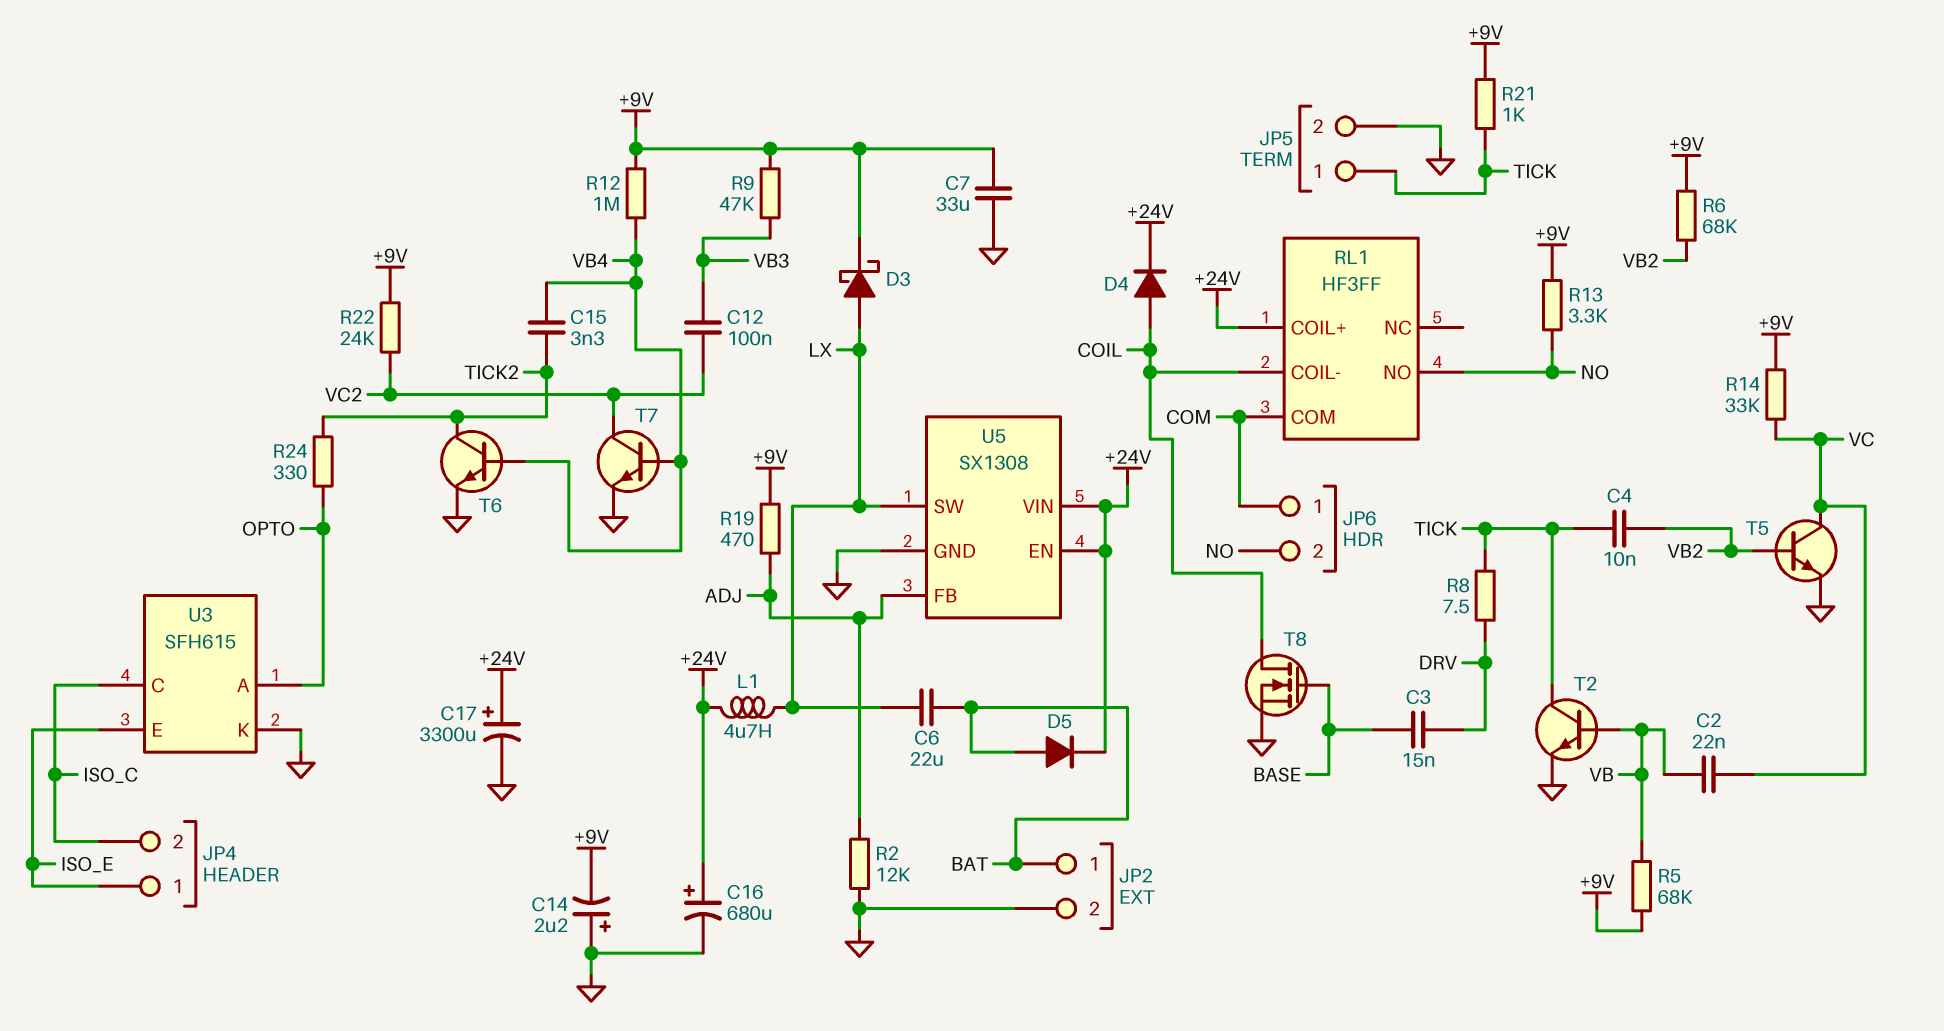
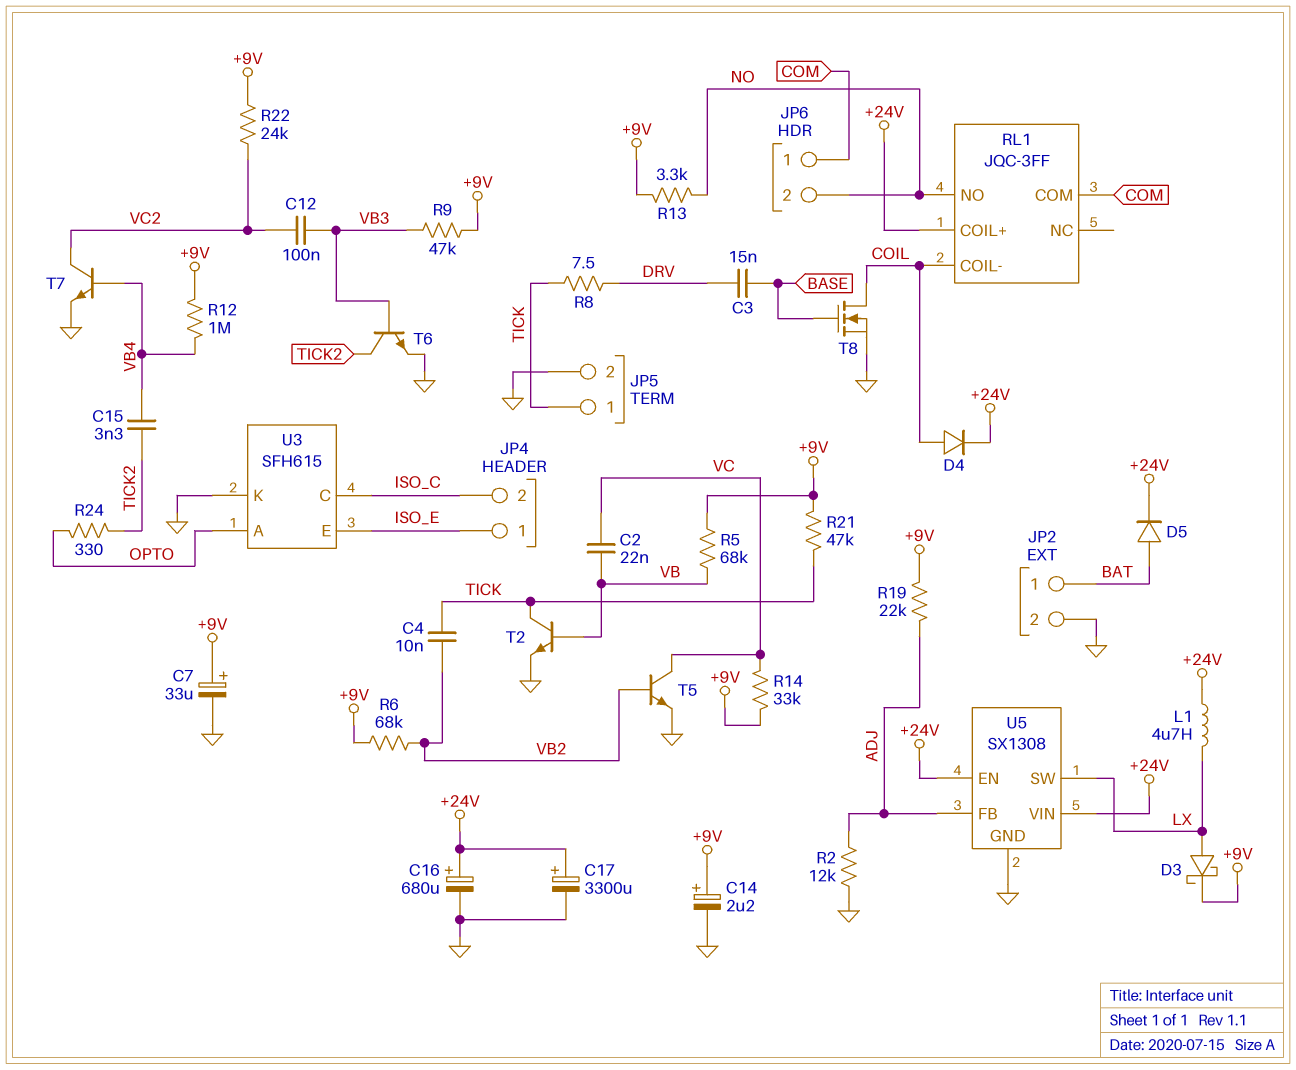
C6: 22uF (BAT, LX) -> none
C7: 33uF (+9V, GND) -> 33uF (plus +9V, minus GND)
C14: 2.2uF (plus GND, minus +9V) -> 2.2uF (plus +9V, minus GND)
R19: 470 (+9V, ADJ) -> 22k (+9V, ADJ)
R21: 1k (+9V, TICK) -> 47k (+9V, TICK)
RL1: HF3FF -> JQC-3FF
T6: NPN (B VB4, C TICK2, E GND) -> NPN (B VB3, C TICK2, E GND)

